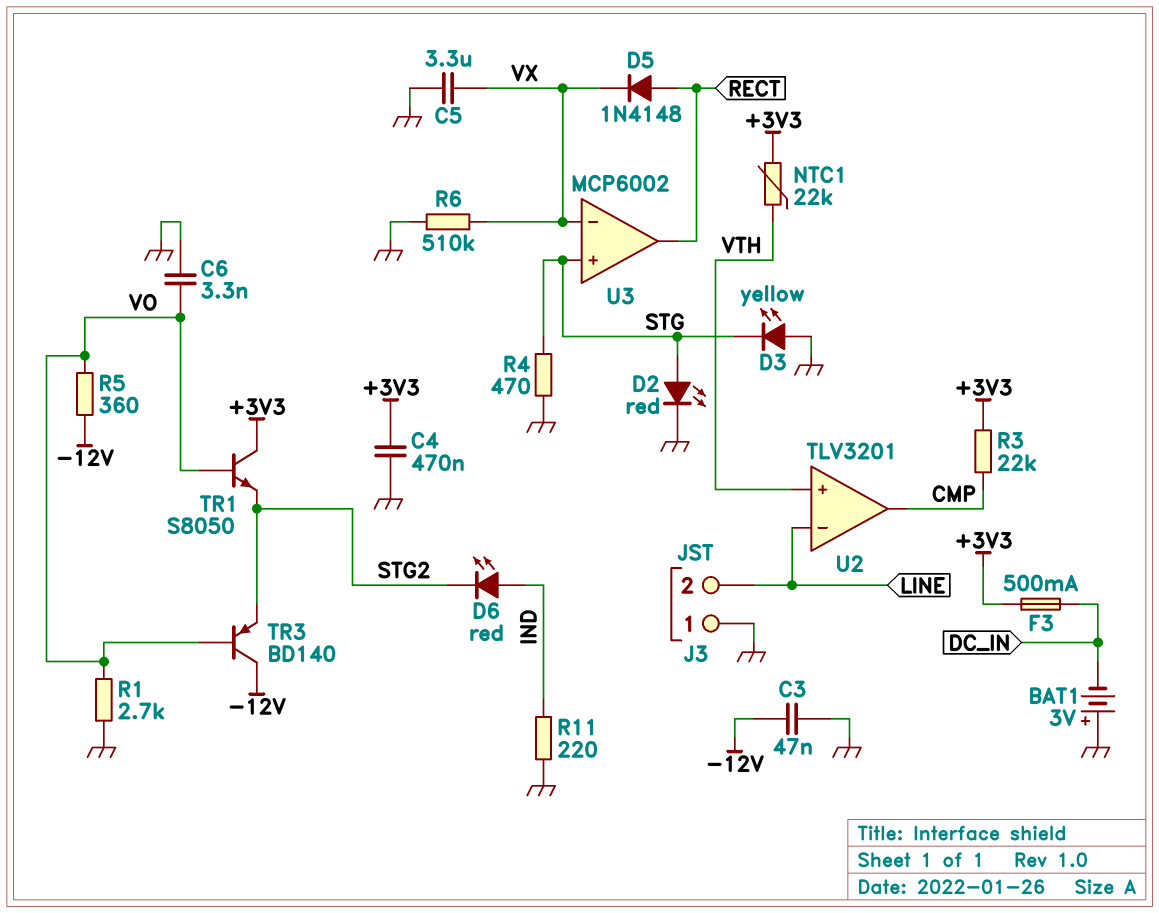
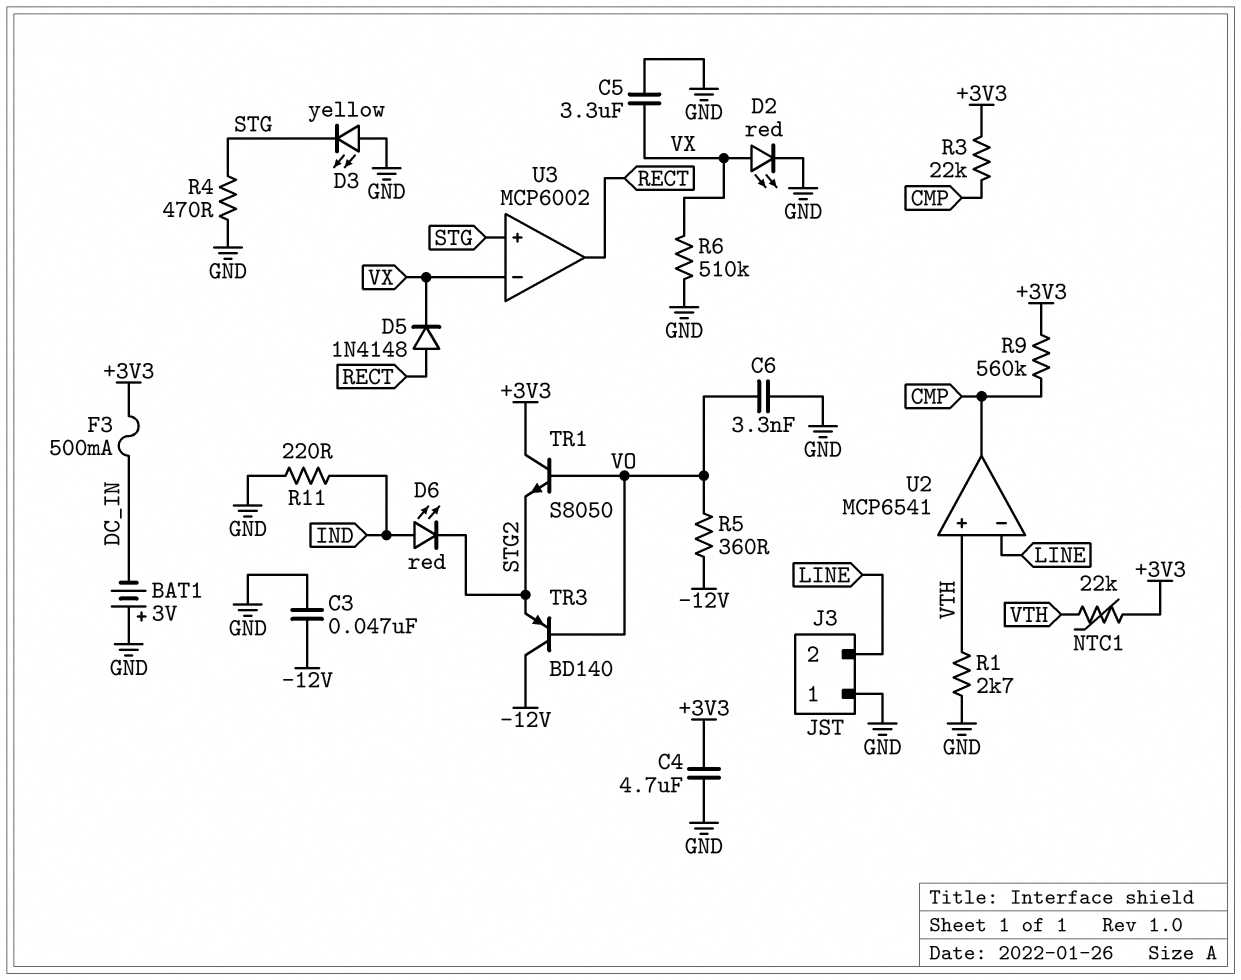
C4: 470nF (+3V3, GND) -> 4.7uF (+3V3, GND)
D2: LED red (A STG, K GND) -> LED red (A VX, K GND)
R1: 2.7k (GND, VO) -> 2.7k (GND, VTH)
R9: none -> 560k (+3V3, CMP)
U2: TLV3201 -> MCP6541

